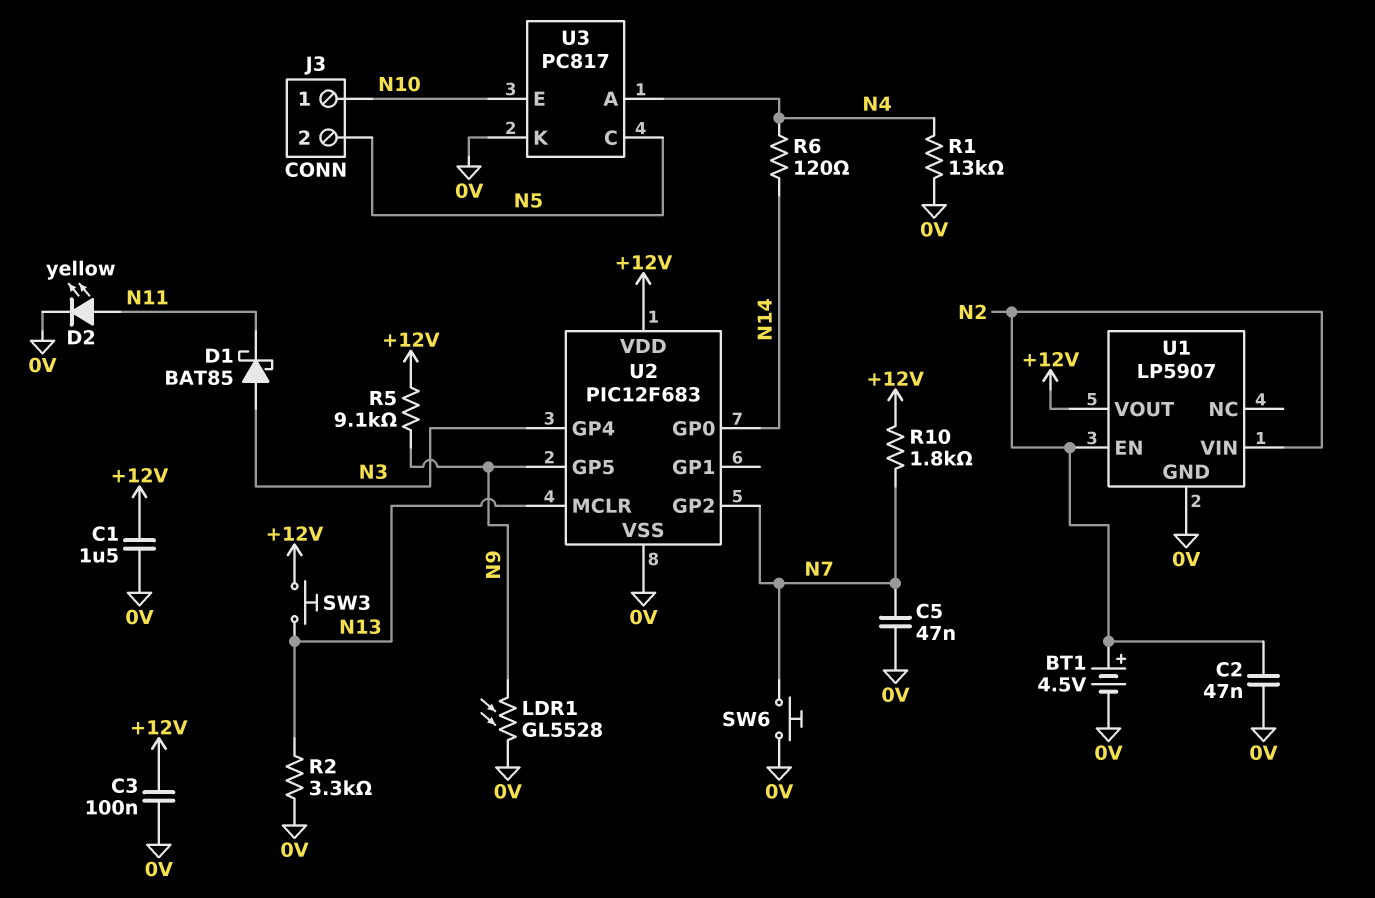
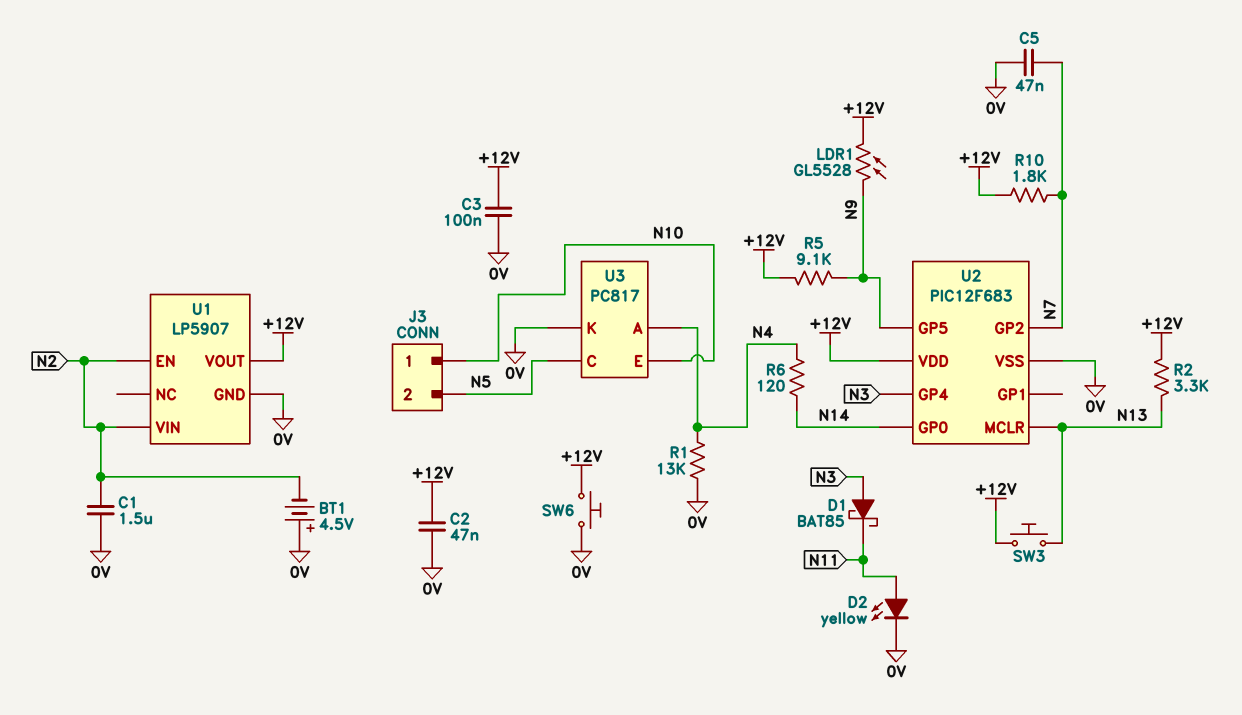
BT1: 4.5V (plus N2, minus 0V) -> 4.5V (plus 0V, minus N2)
C1: 1.5uF (+12V, 0V) -> 1.5uF (0V, N2)
C2: 47nF (0V, N2) -> 47nF (+12V, 0V)
LDR1: GL5528 (0V, N9) -> GL5528 (+12V, N9)
R2: 3.3k (0V, N13) -> 3.3k (+12V, N13)
SW6: button (0V, N7) -> button (+12V, 0V)

